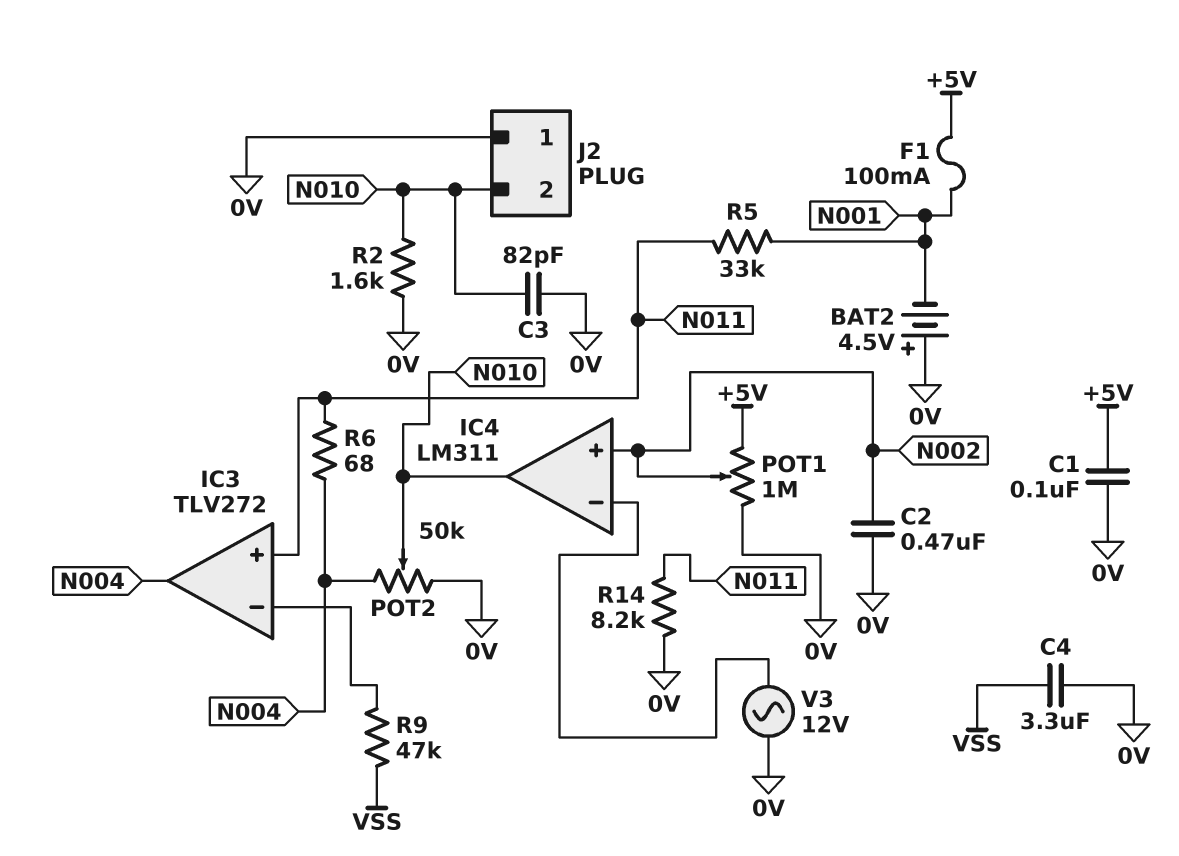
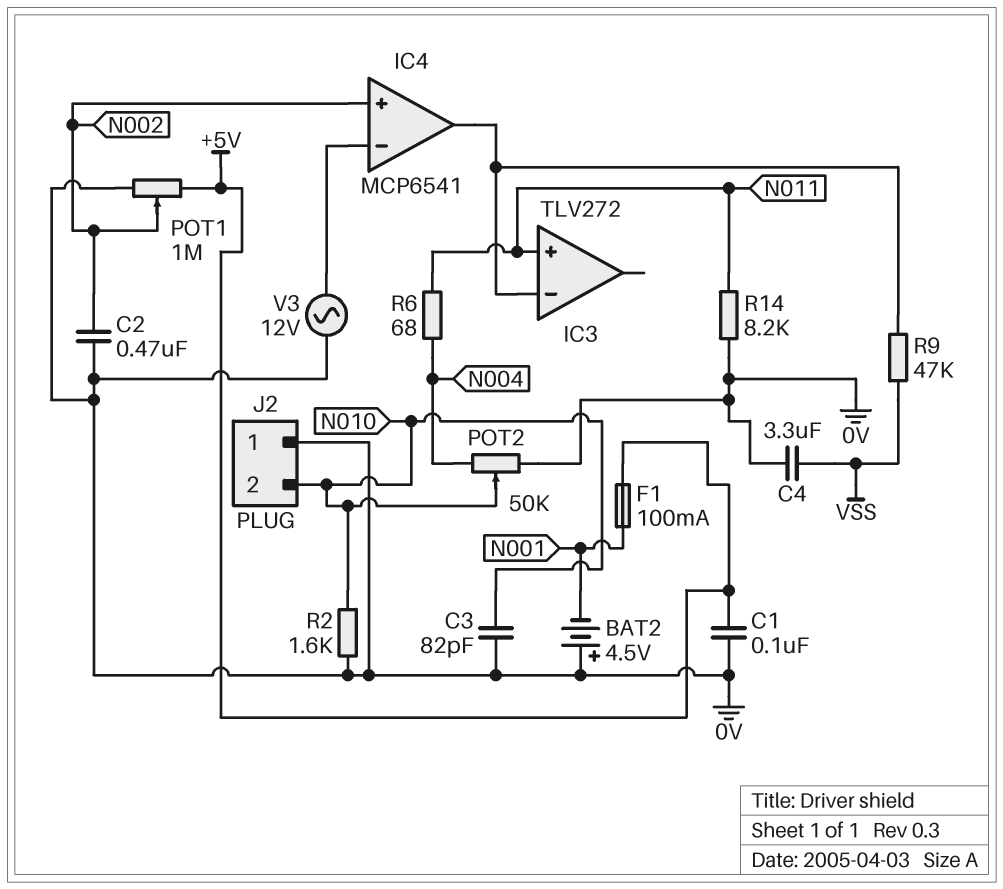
IC3 pin out: N004 -> none
IC4: LM311 -> MCP6541
IC4 pin out: N010 -> IC3/in-
R5: 33k (N001, N011) -> none

